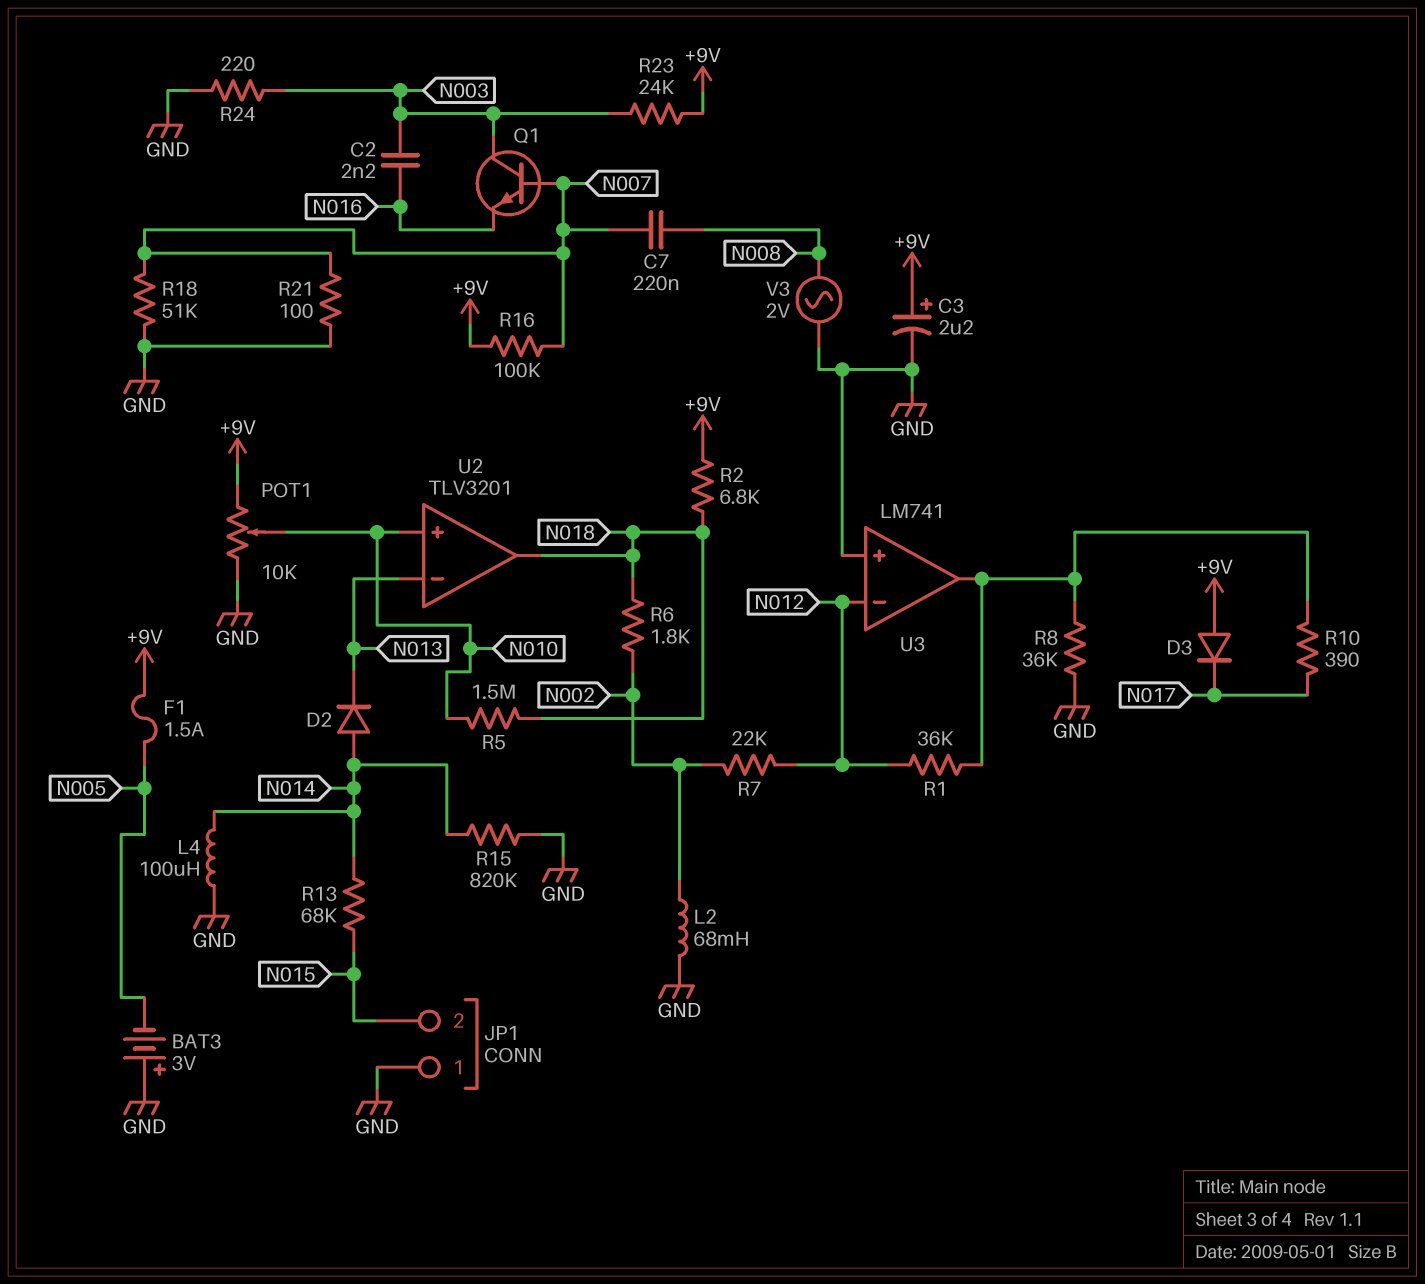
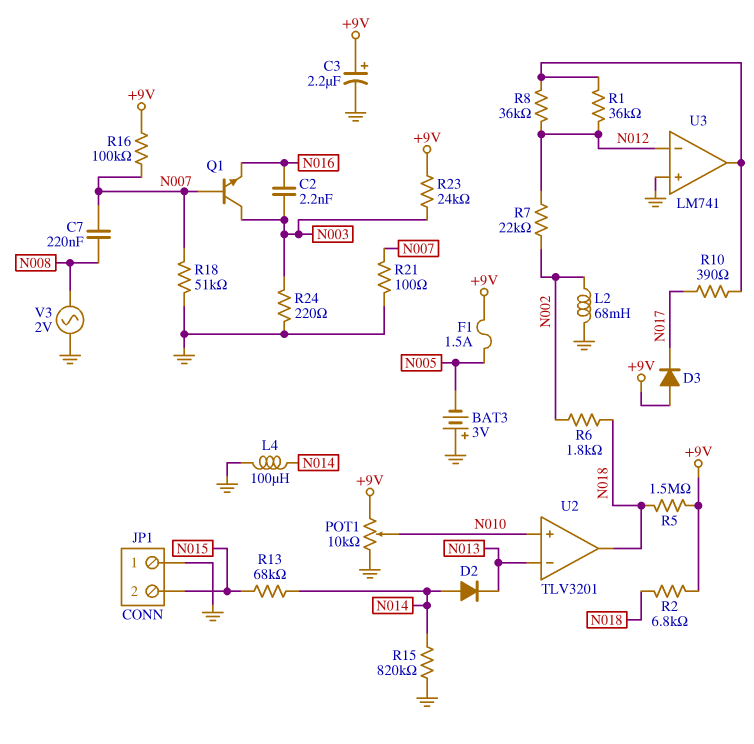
R5: 1.5M (N010, N018) -> 1.5M (+9V, N018)
R8: 36k (GND, U3/out) -> 36k (N012, U3/out)

